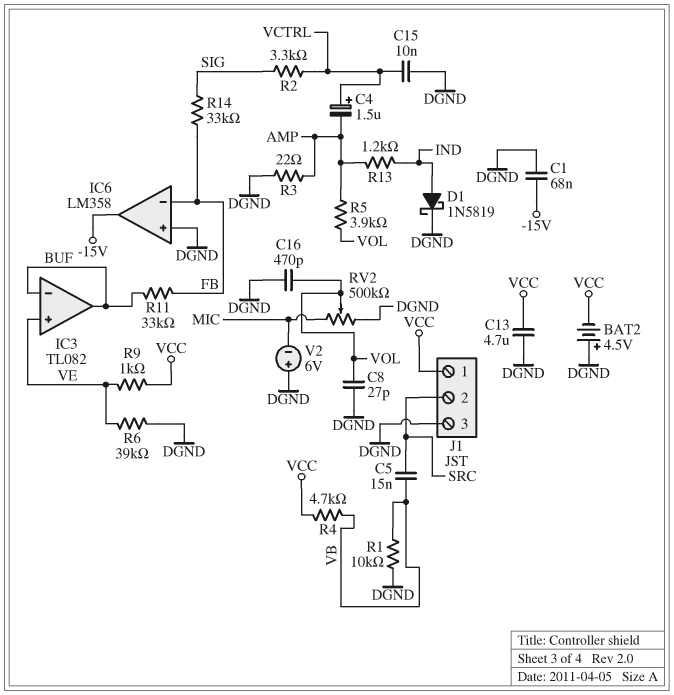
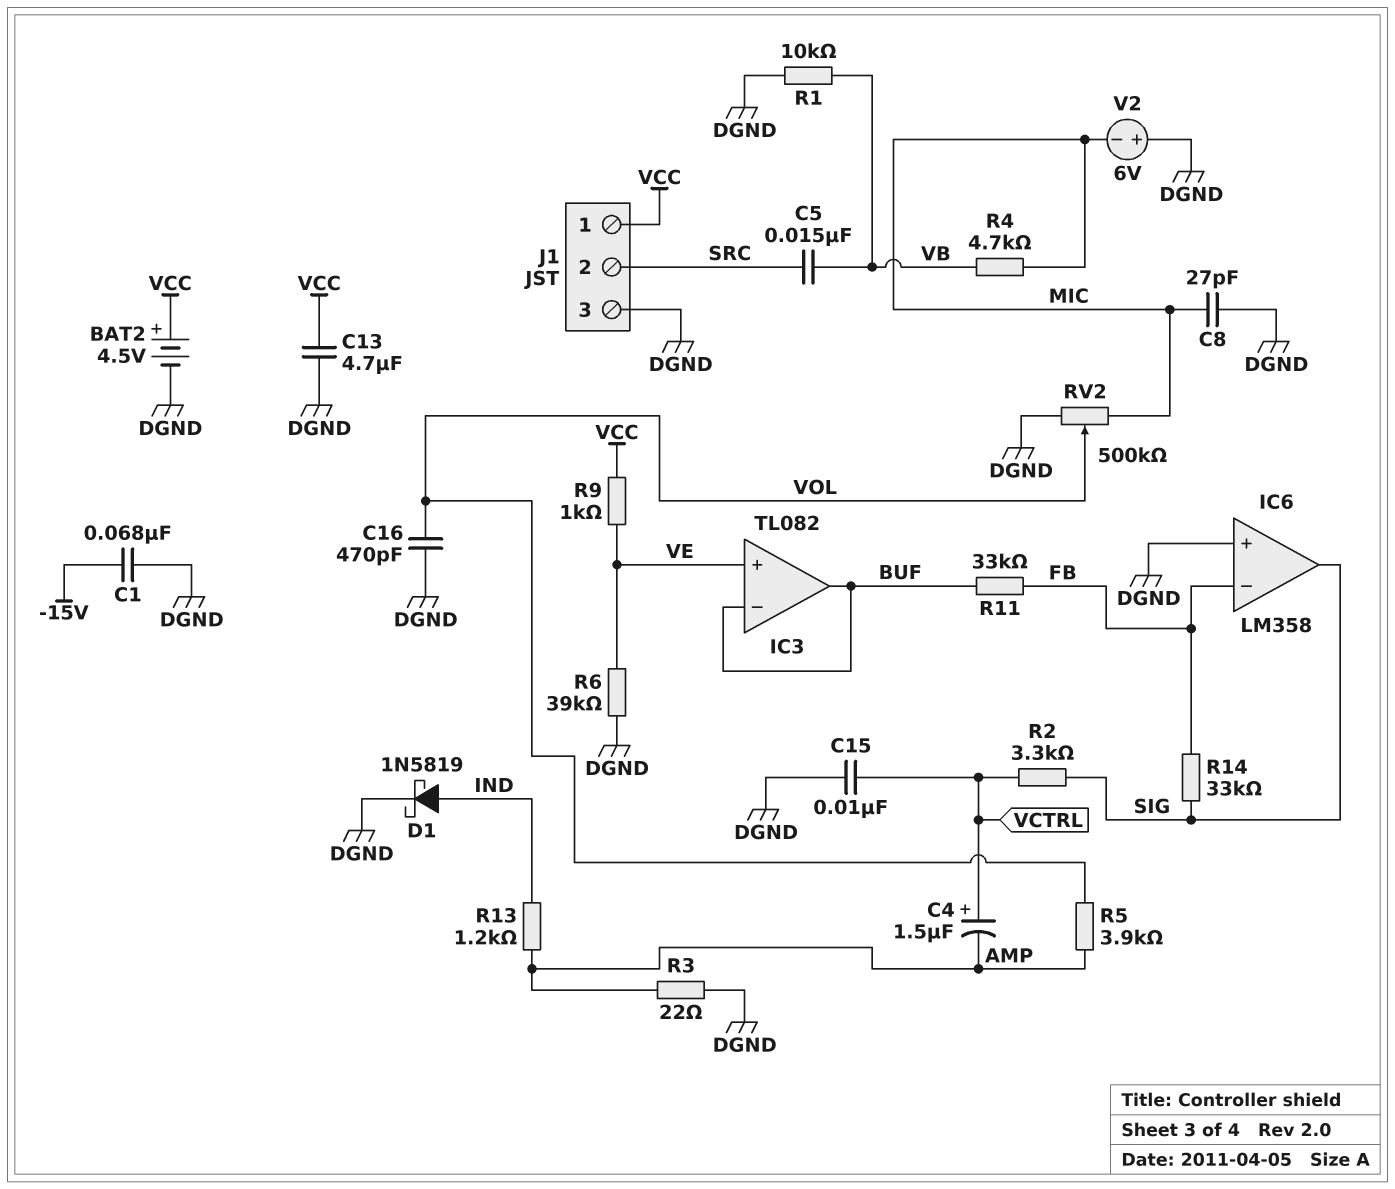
BAT2: 4.5V (plus DGND, minus VCC) -> 4.5V (plus VCC, minus DGND)
C8: 27pF (DGND, VOL) -> 27pF (DGND, MIC)
IC6 pin out: -15V -> SIG
R4: 4.7k (VB, VCC) -> 4.7k (MIC, VB)

